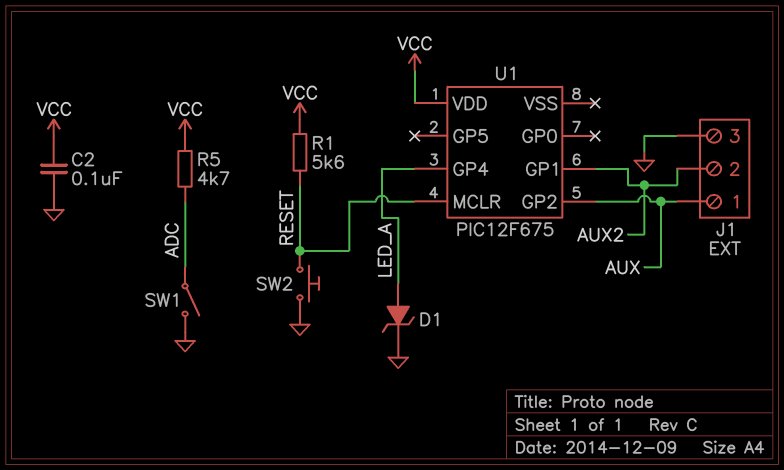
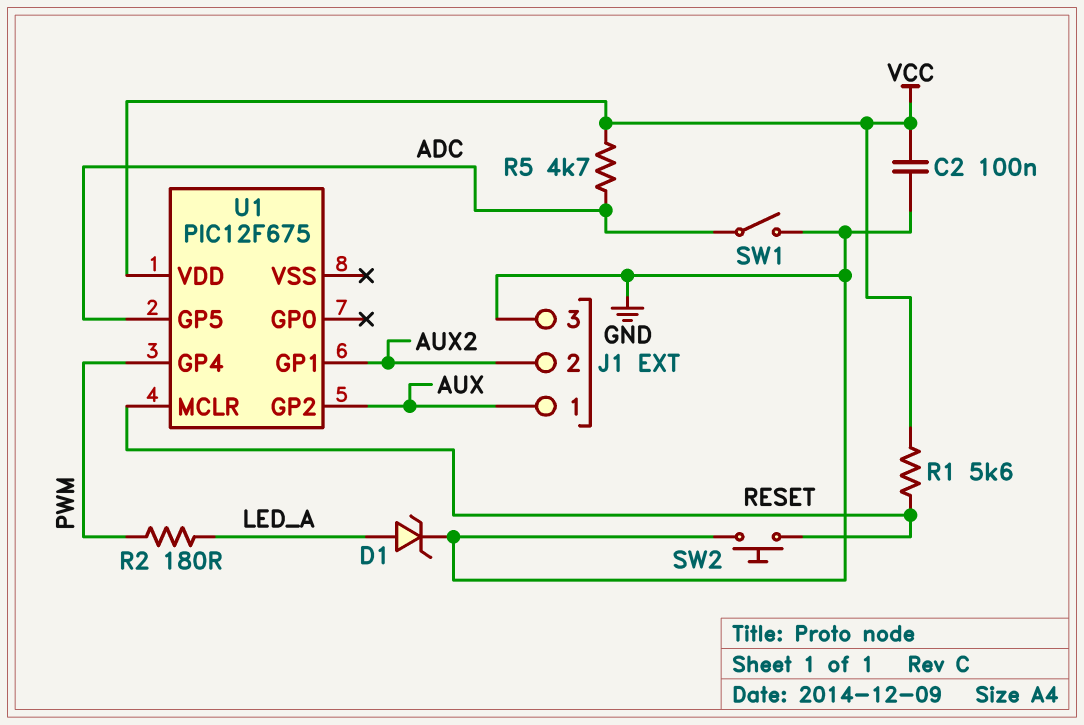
R2: none -> 180 (LED_A, PWM)
U1 pin GP4: LED_A -> PWM
U1 pin GP5: none -> ADC

